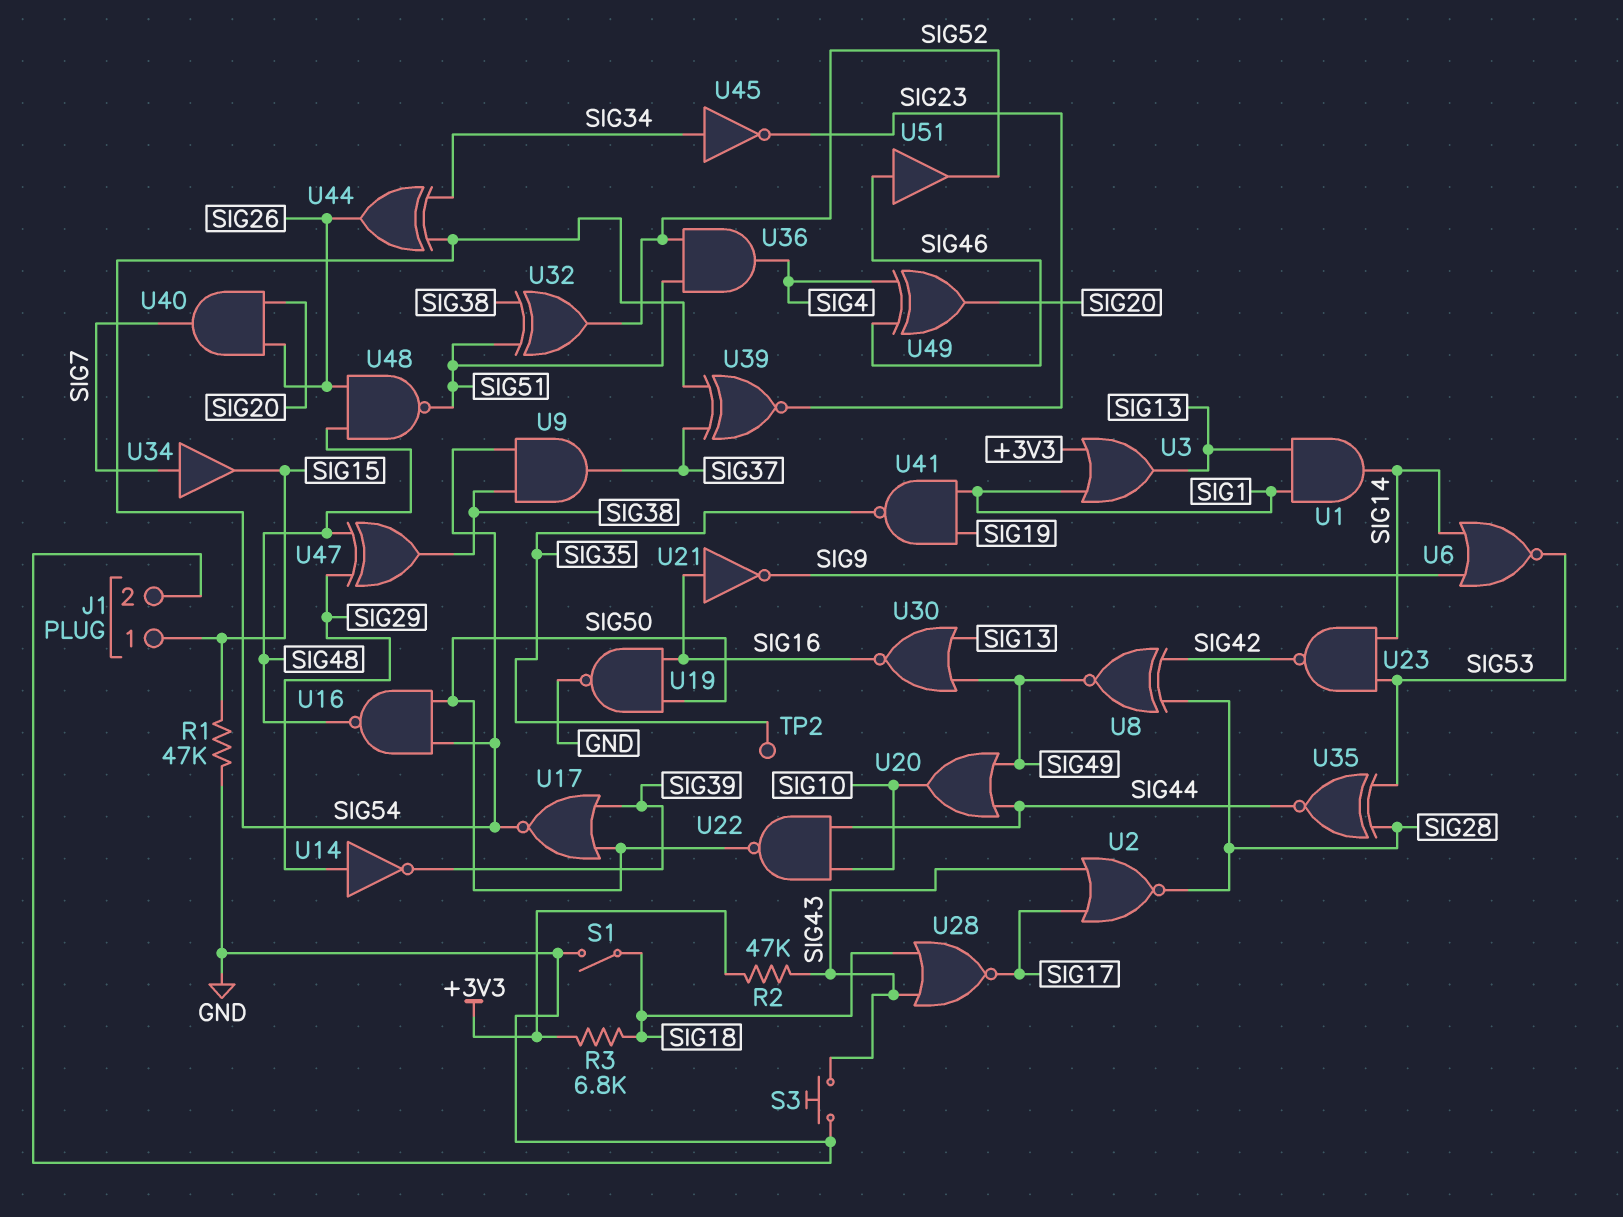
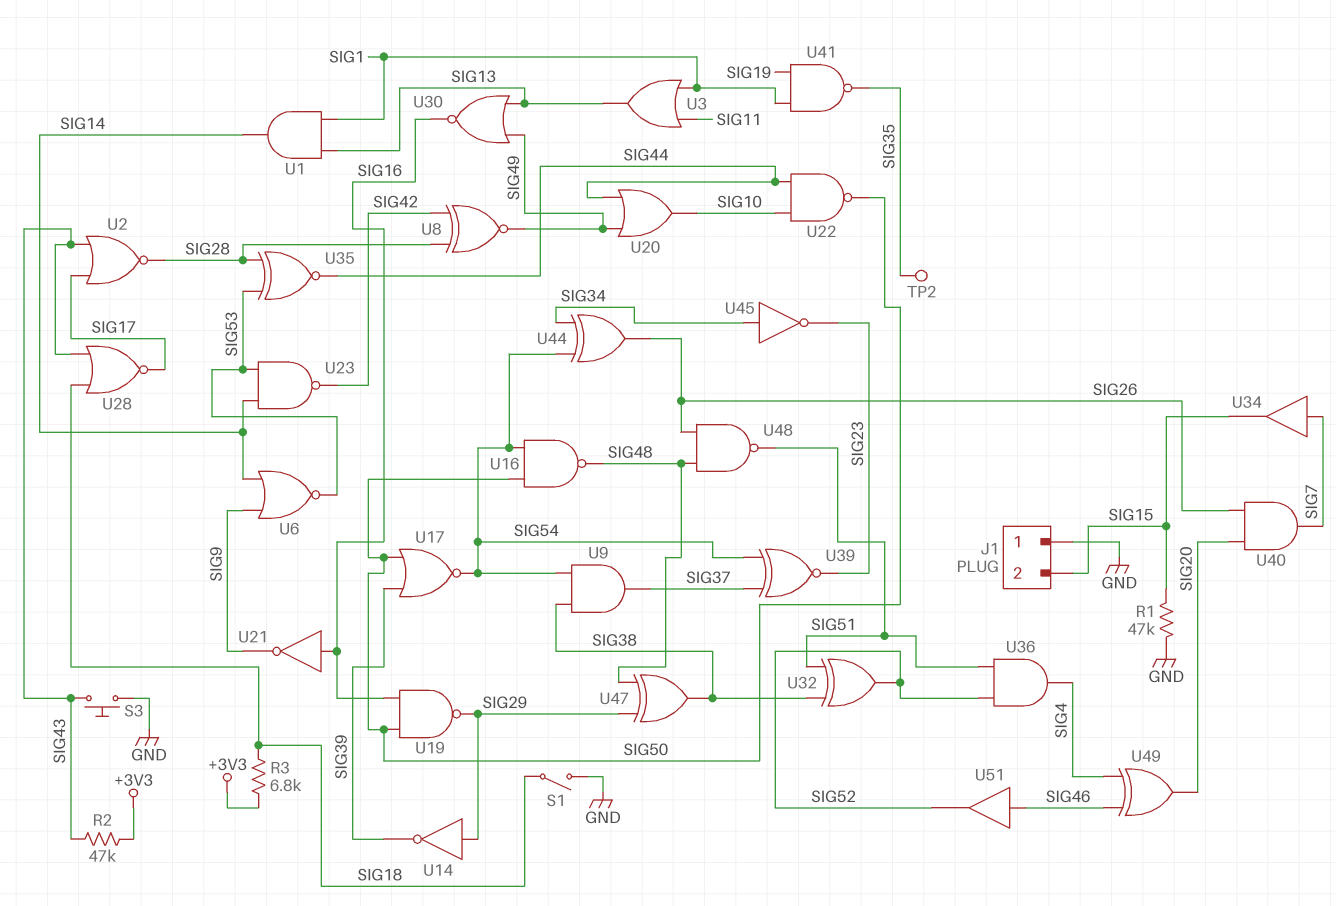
J1 pin 1: SIG15 -> GND
J1 pin 2: GND -> SIG15
U3: OR (in +3V3, in SIG1, out SIG13) -> OR (in SIG1, in SIG11, out SIG13)
U19: NAND (in SIG16, in SIG50, out GND) -> NAND (in SIG16, in SIG50, out SIG29)

